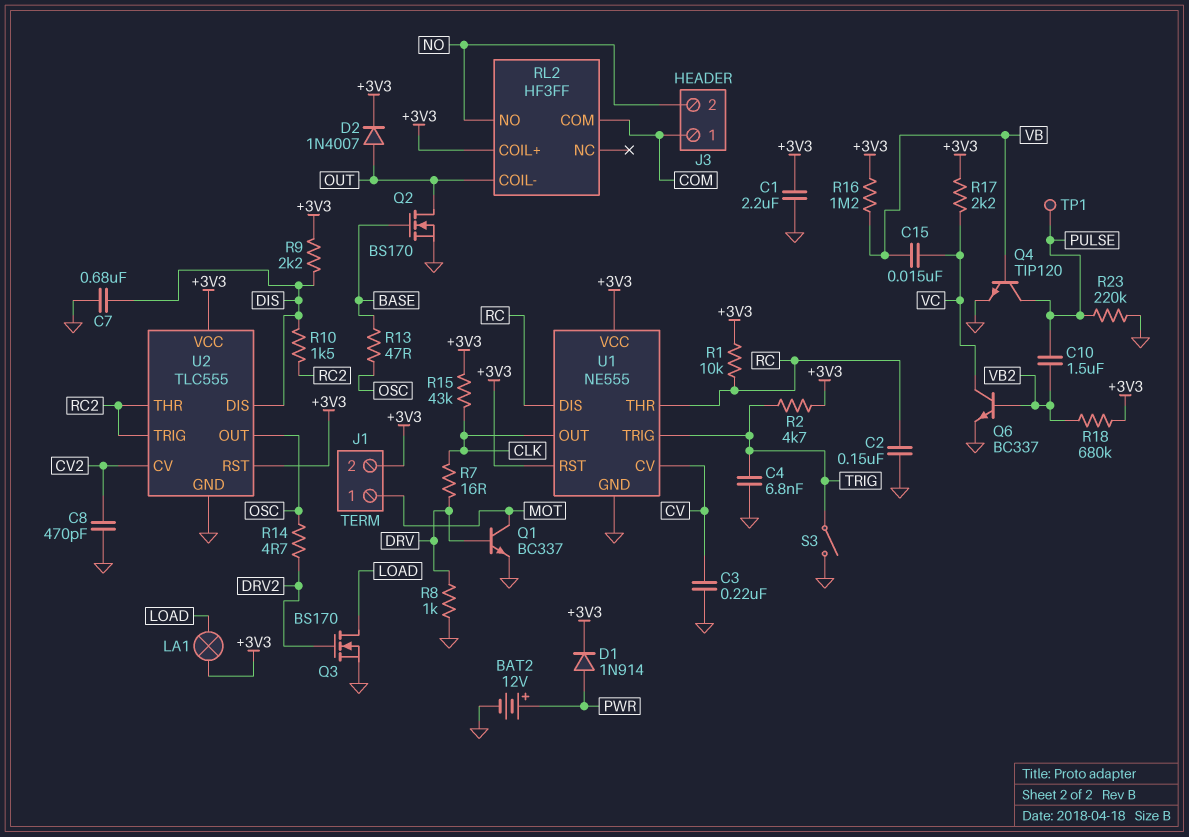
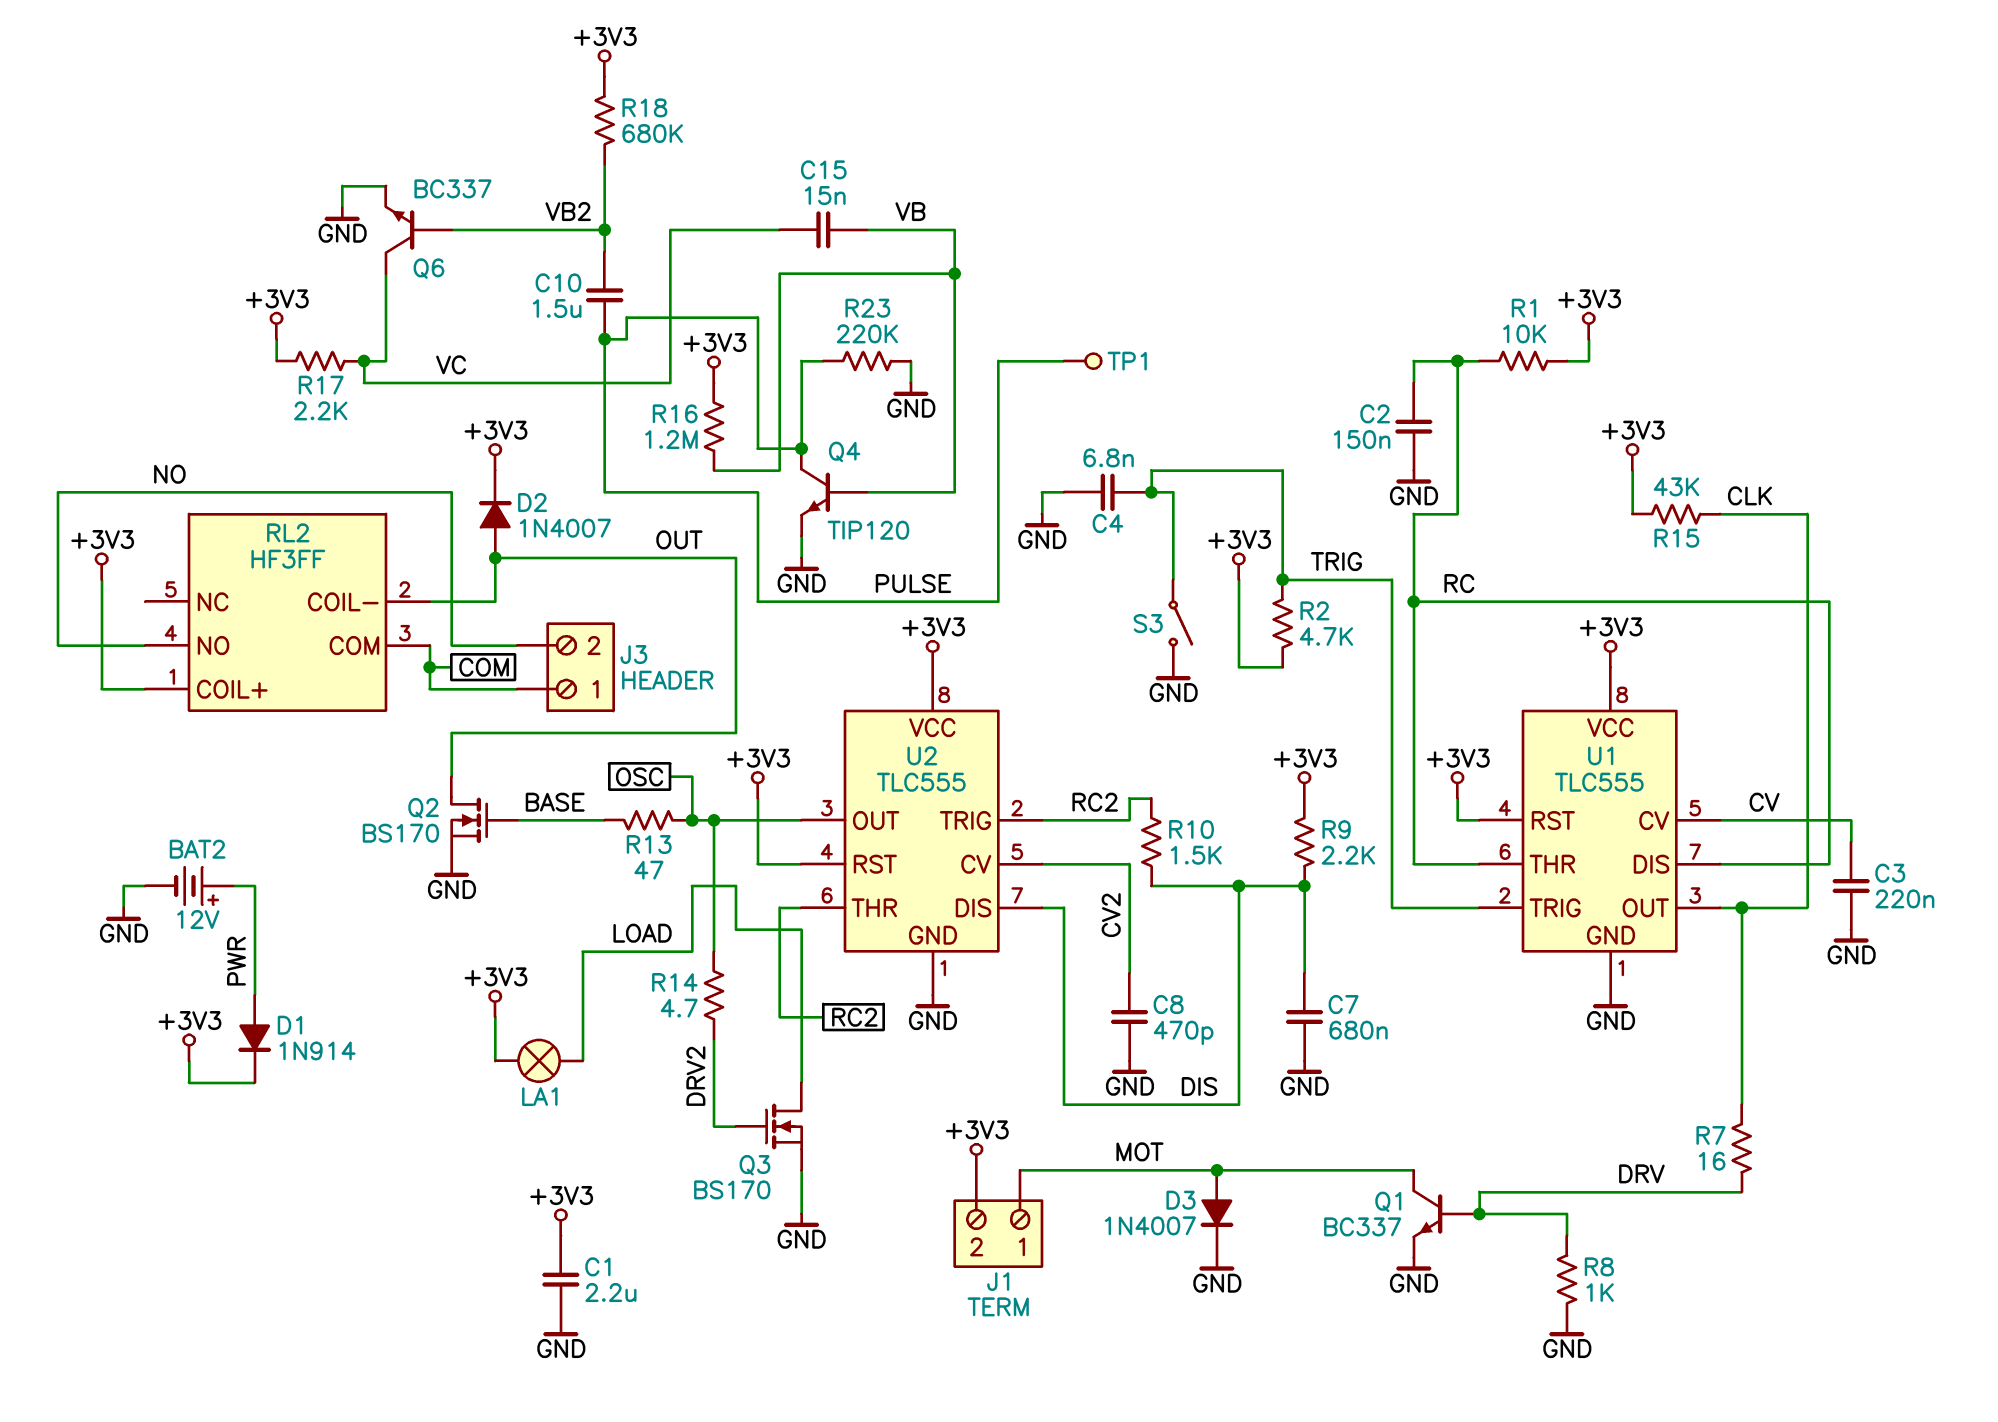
D3: none -> diode 1N4007 (A MOT, K GND)
U1: NE555 -> TLC555

